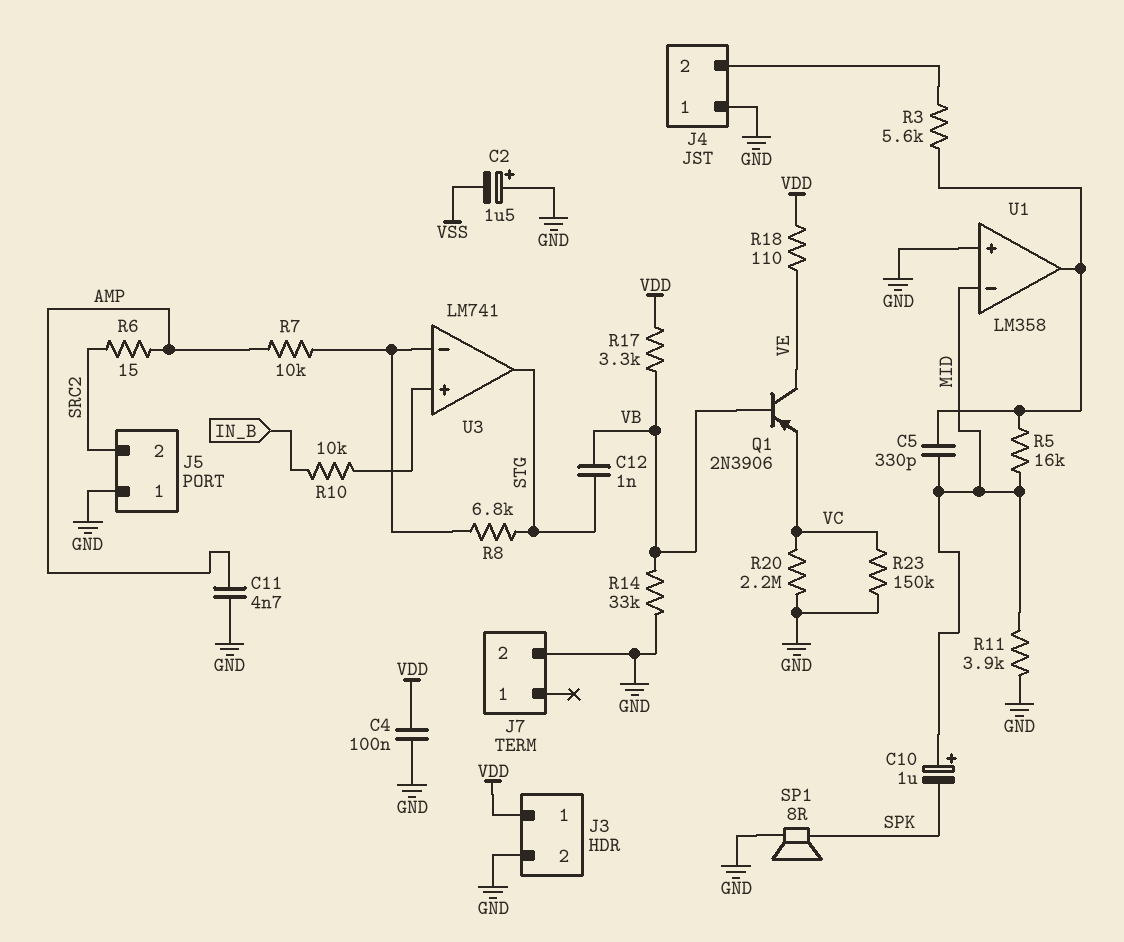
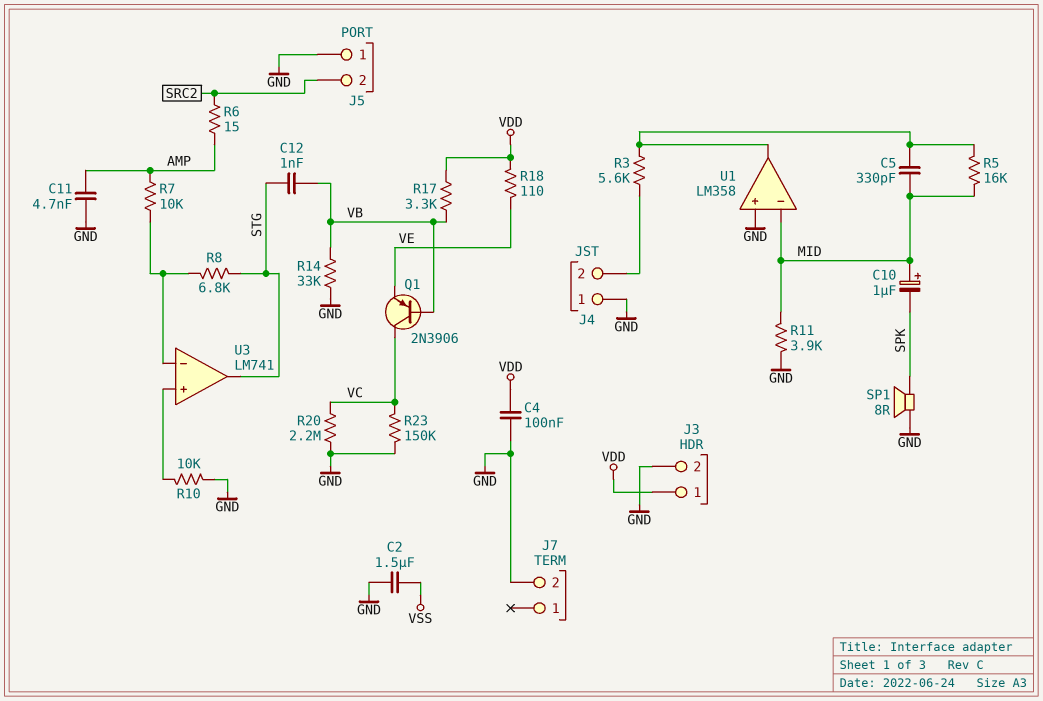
C2: 1.5uF (plus GND, minus VSS) -> 1.5uF (GND, VSS)
Q1: PNP 2N3906 (B VB, C VE, E VC) -> PNP 2N3906 (B VB, C VC, E VE)
R10: 10k (IN_B, U3/in+) -> 10k (GND, U3/in+)

